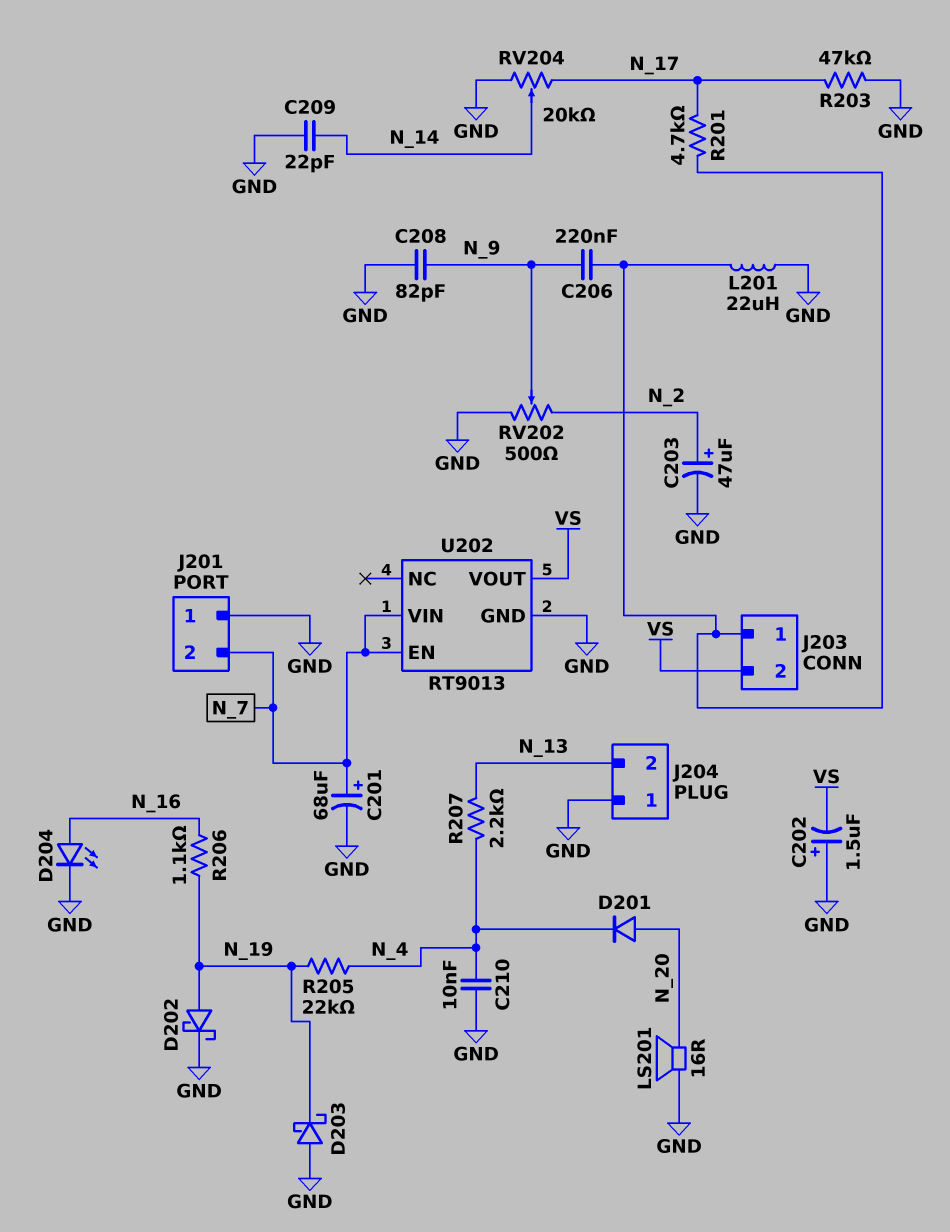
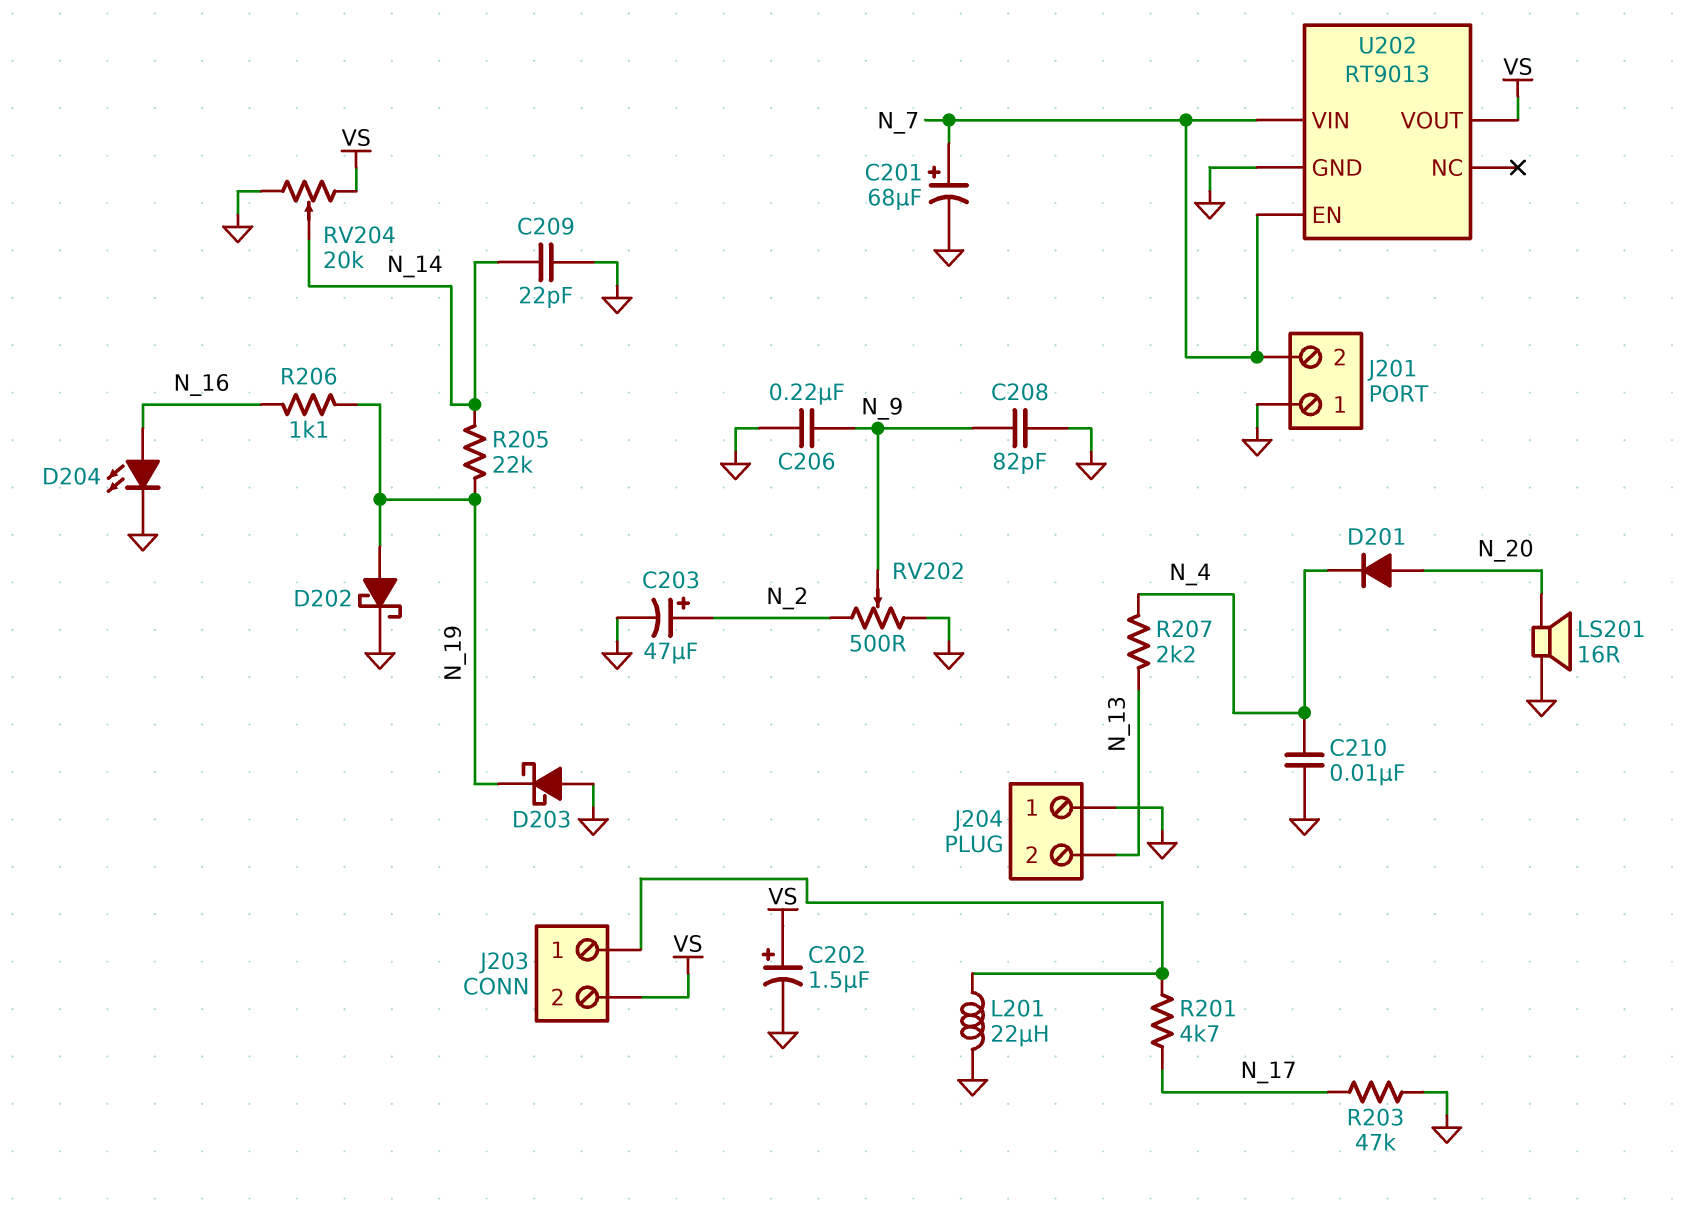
C202: 1.5uF (plus GND, minus VS) -> 1.5uF (plus VS, minus GND)
C206: 220nF (J203/1, N_9) -> 220nF (GND, N_9)
R205: 22k (N_4, N_19) -> 22k (N_14, N_19)
RV204: 20k (GND, N_17, wiper N_14) -> 20k (GND, VS, wiper N_14)

